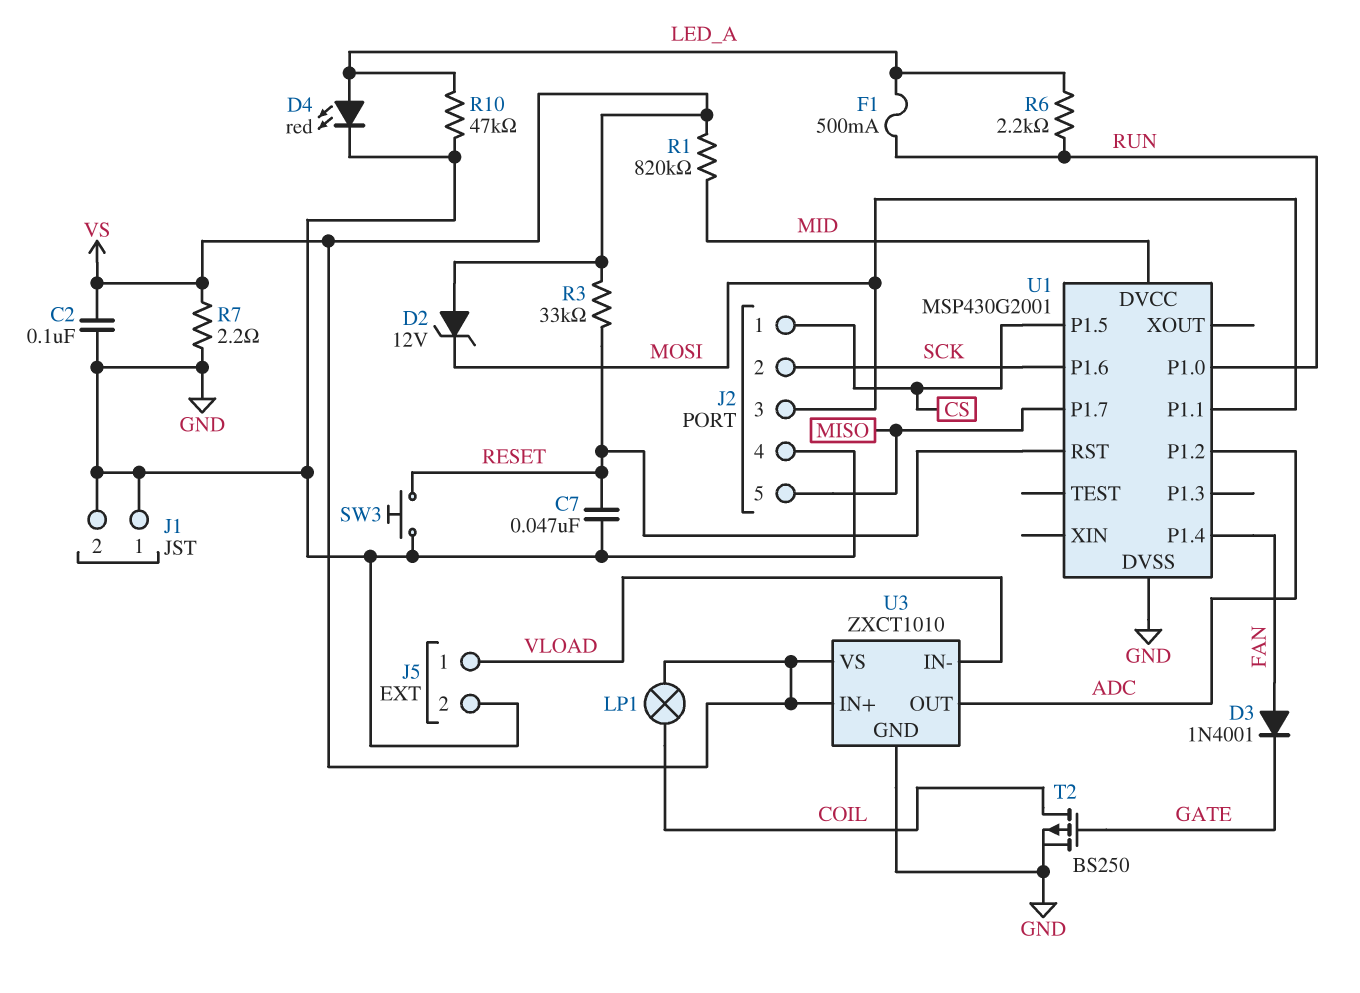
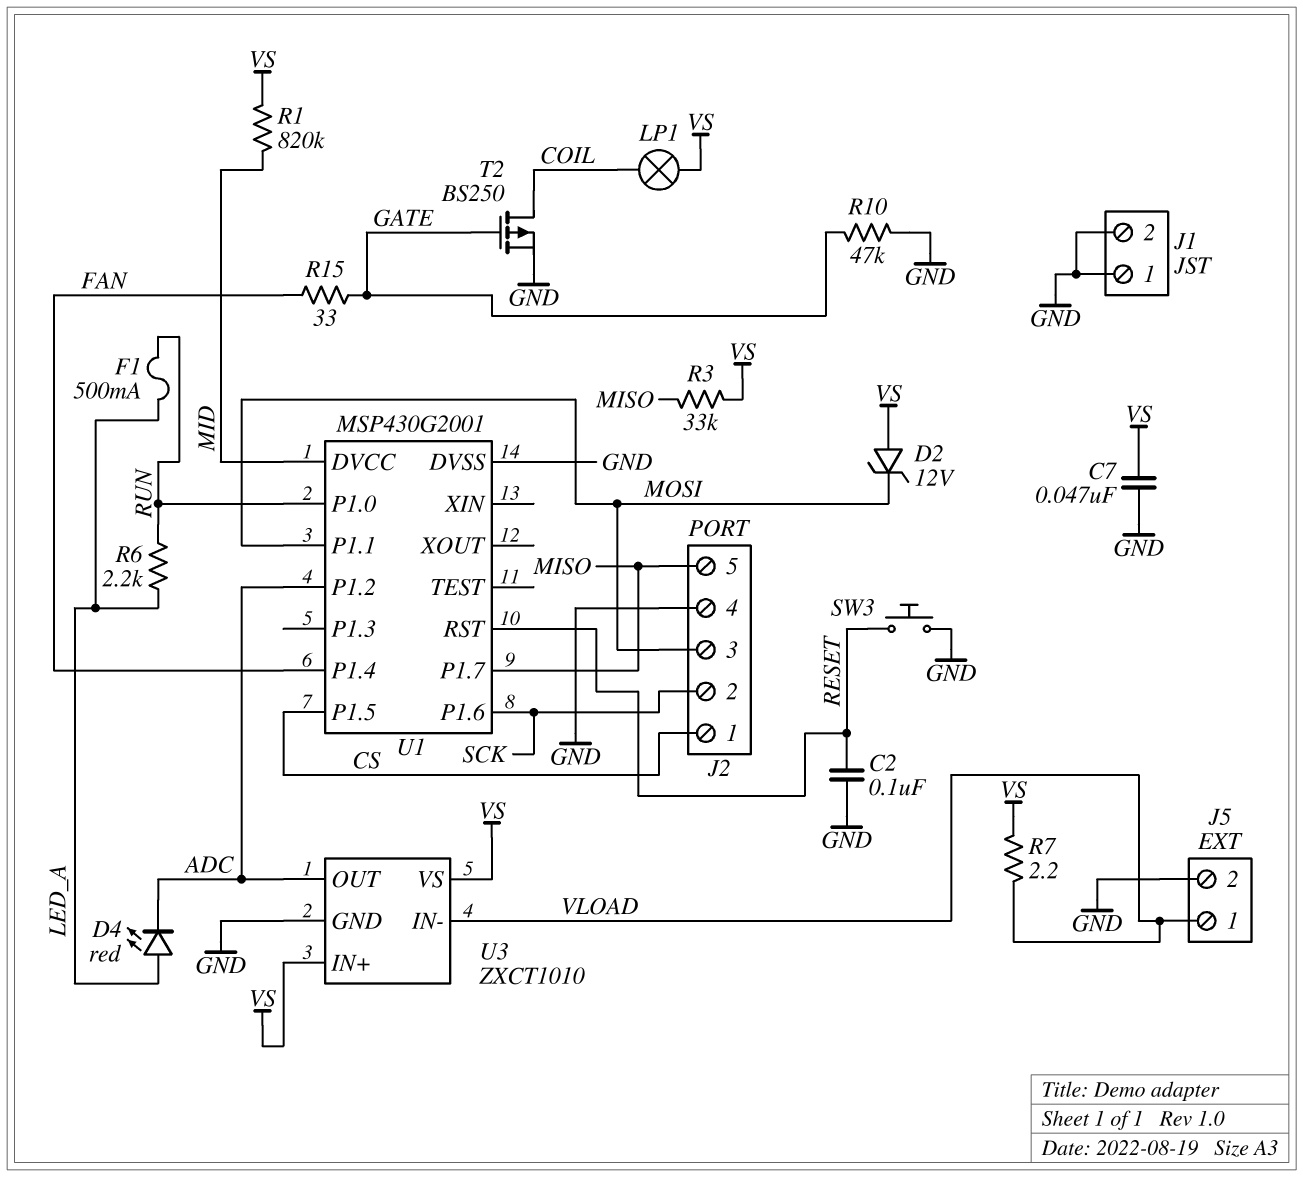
C2: 100nF (GND, VS) -> 100nF (GND, RESET)
C7: 47nF (GND, RESET) -> 47nF (GND, VS)
D3: diode 1N4001 (A FAN, K GATE) -> none
D4: LED red (A LED_A, K GND) -> LED red (A LED_A, K ADC)
R3: 33k (RESET, VS) -> 33k (MISO, VS)
R7: 2.2 (GND, VS) -> 2.2 (VLOAD, VS)
R10: 47k (GND, LED_A) -> 47k (GATE, GND)
R15: none -> 33 (FAN, GATE)

